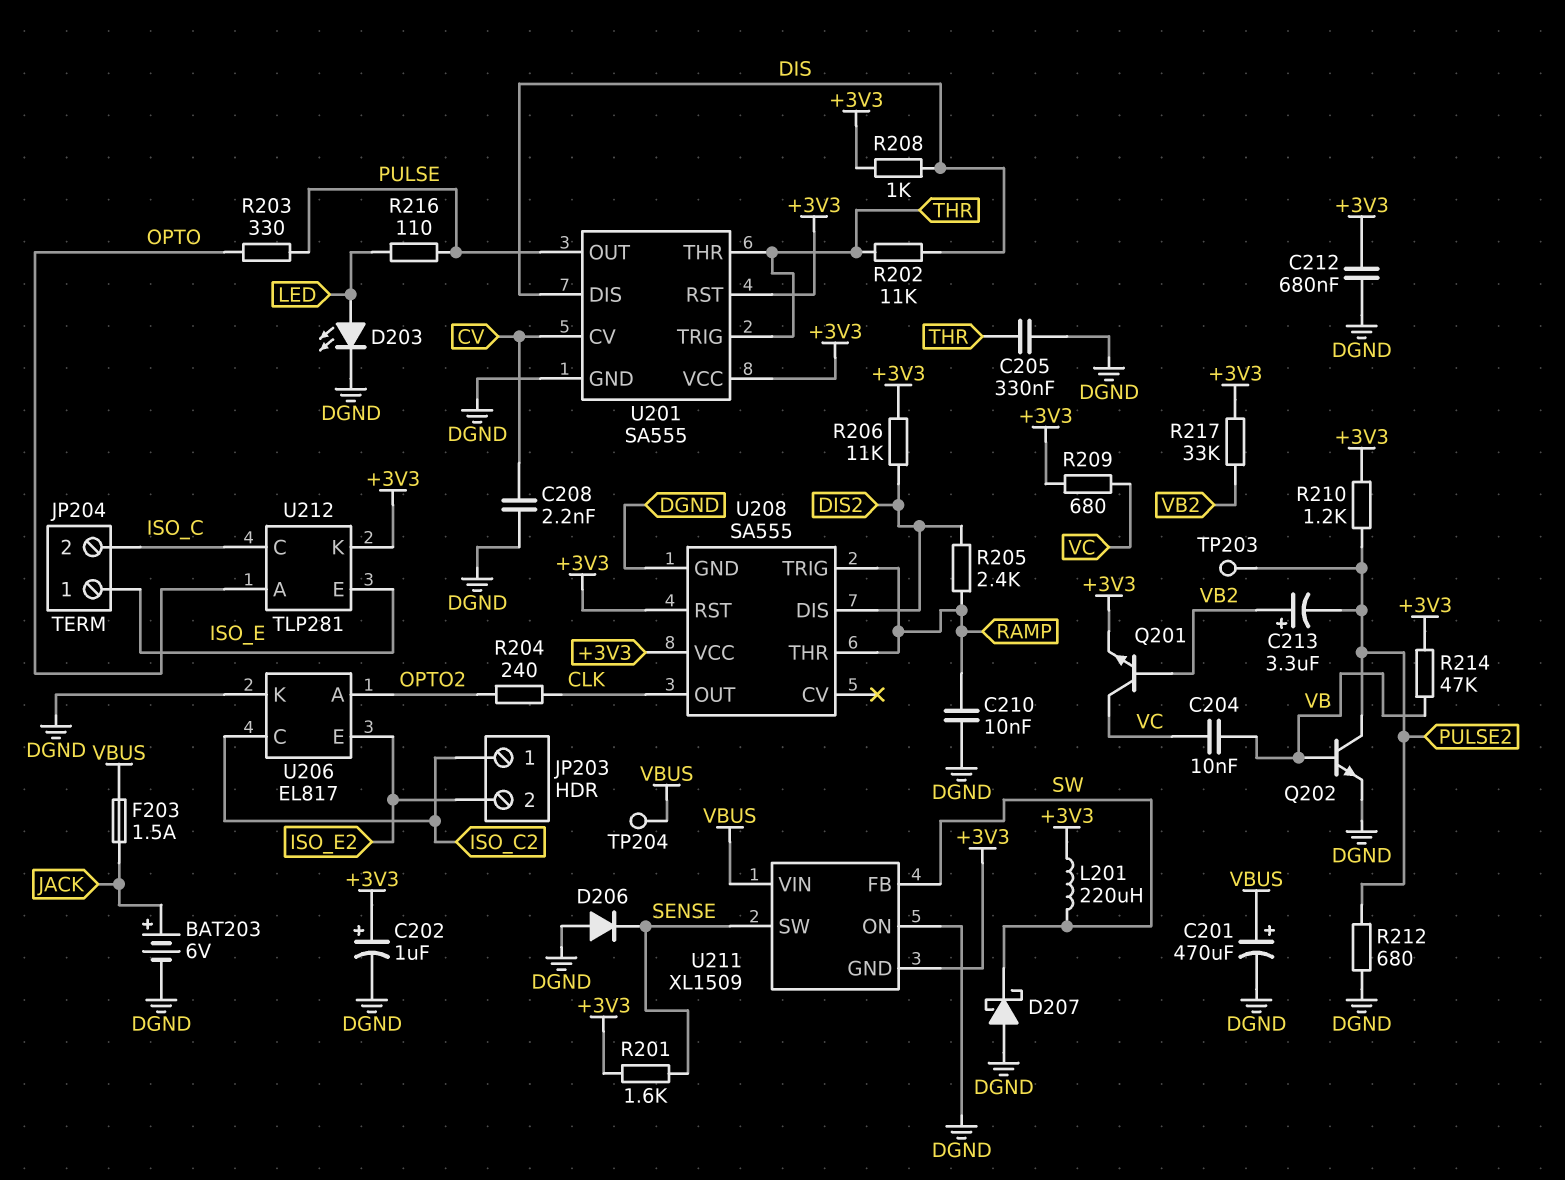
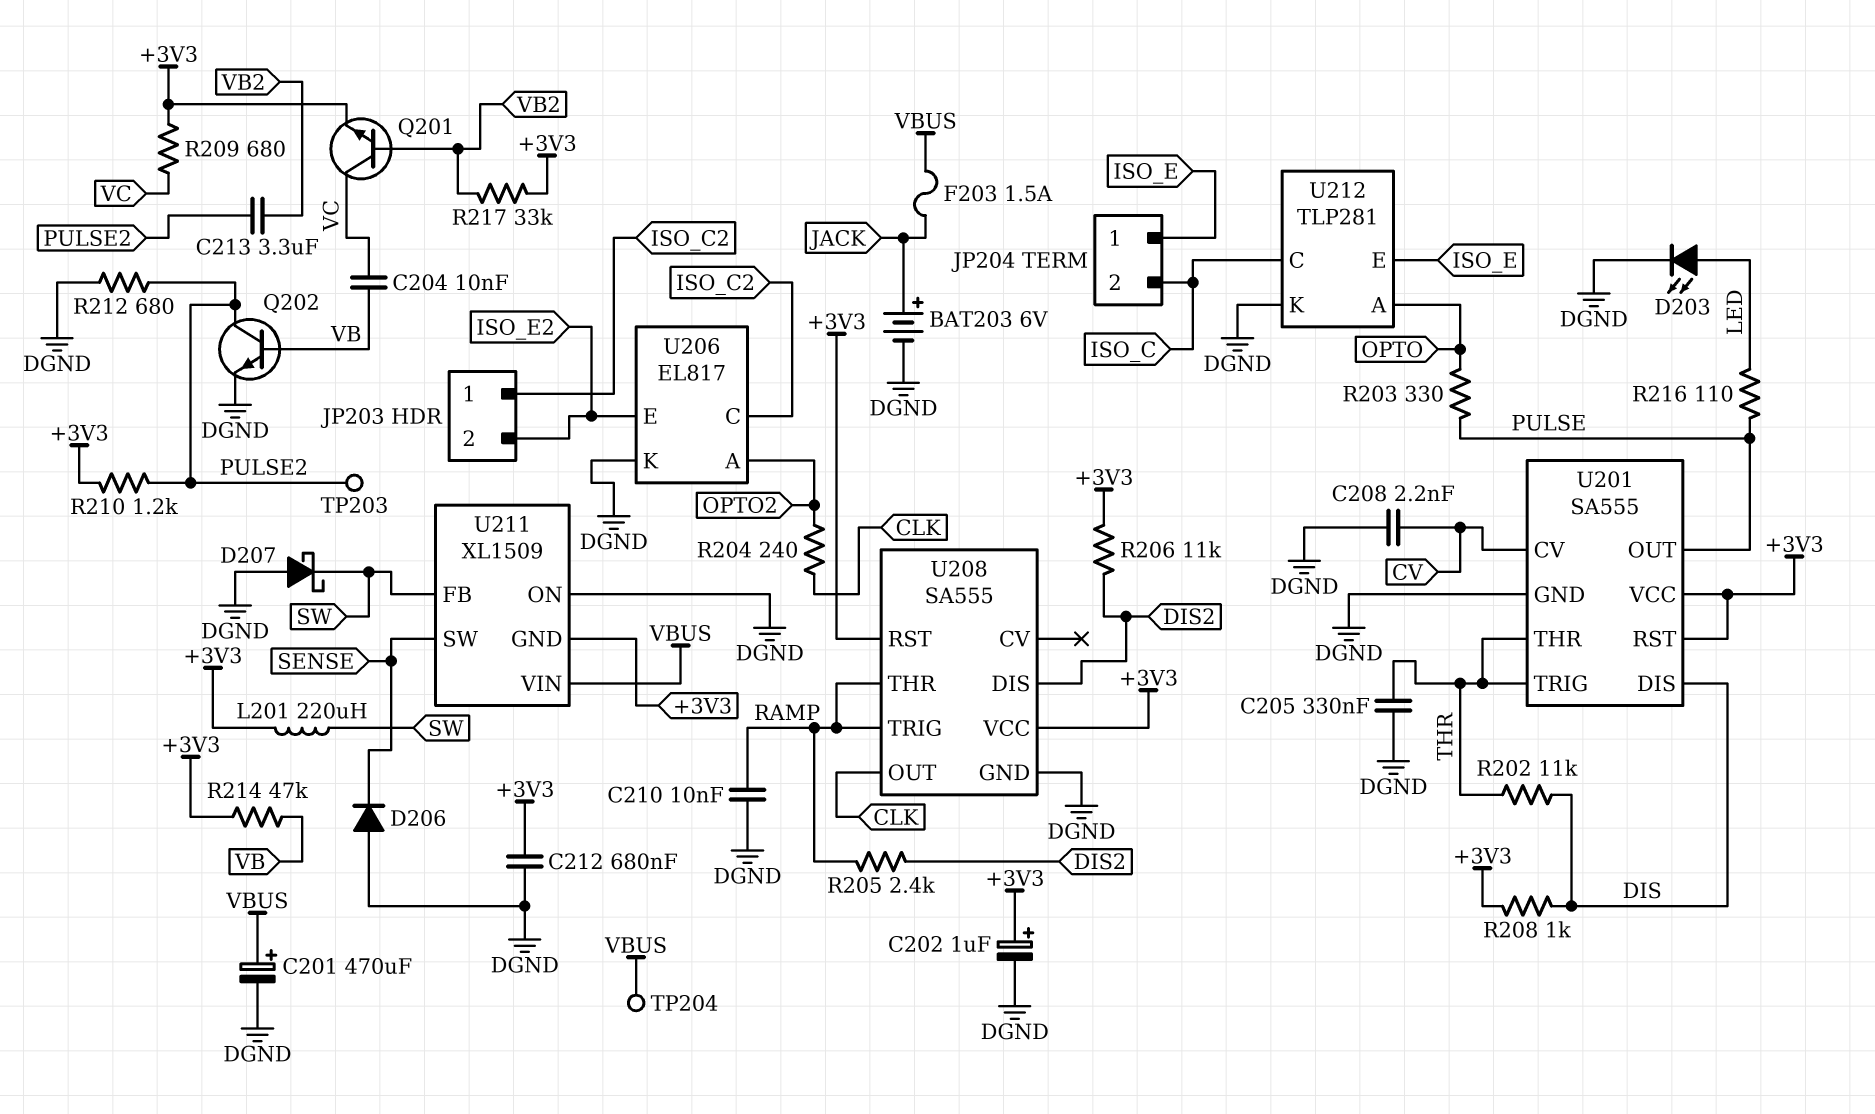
C213: 3.3uF (plus VB2, minus PULSE2) -> 3.3uF (PULSE2, VB2)
R201: 1.6k (+3V3, SENSE) -> none
U212 pin K: +3V3 -> DGND

